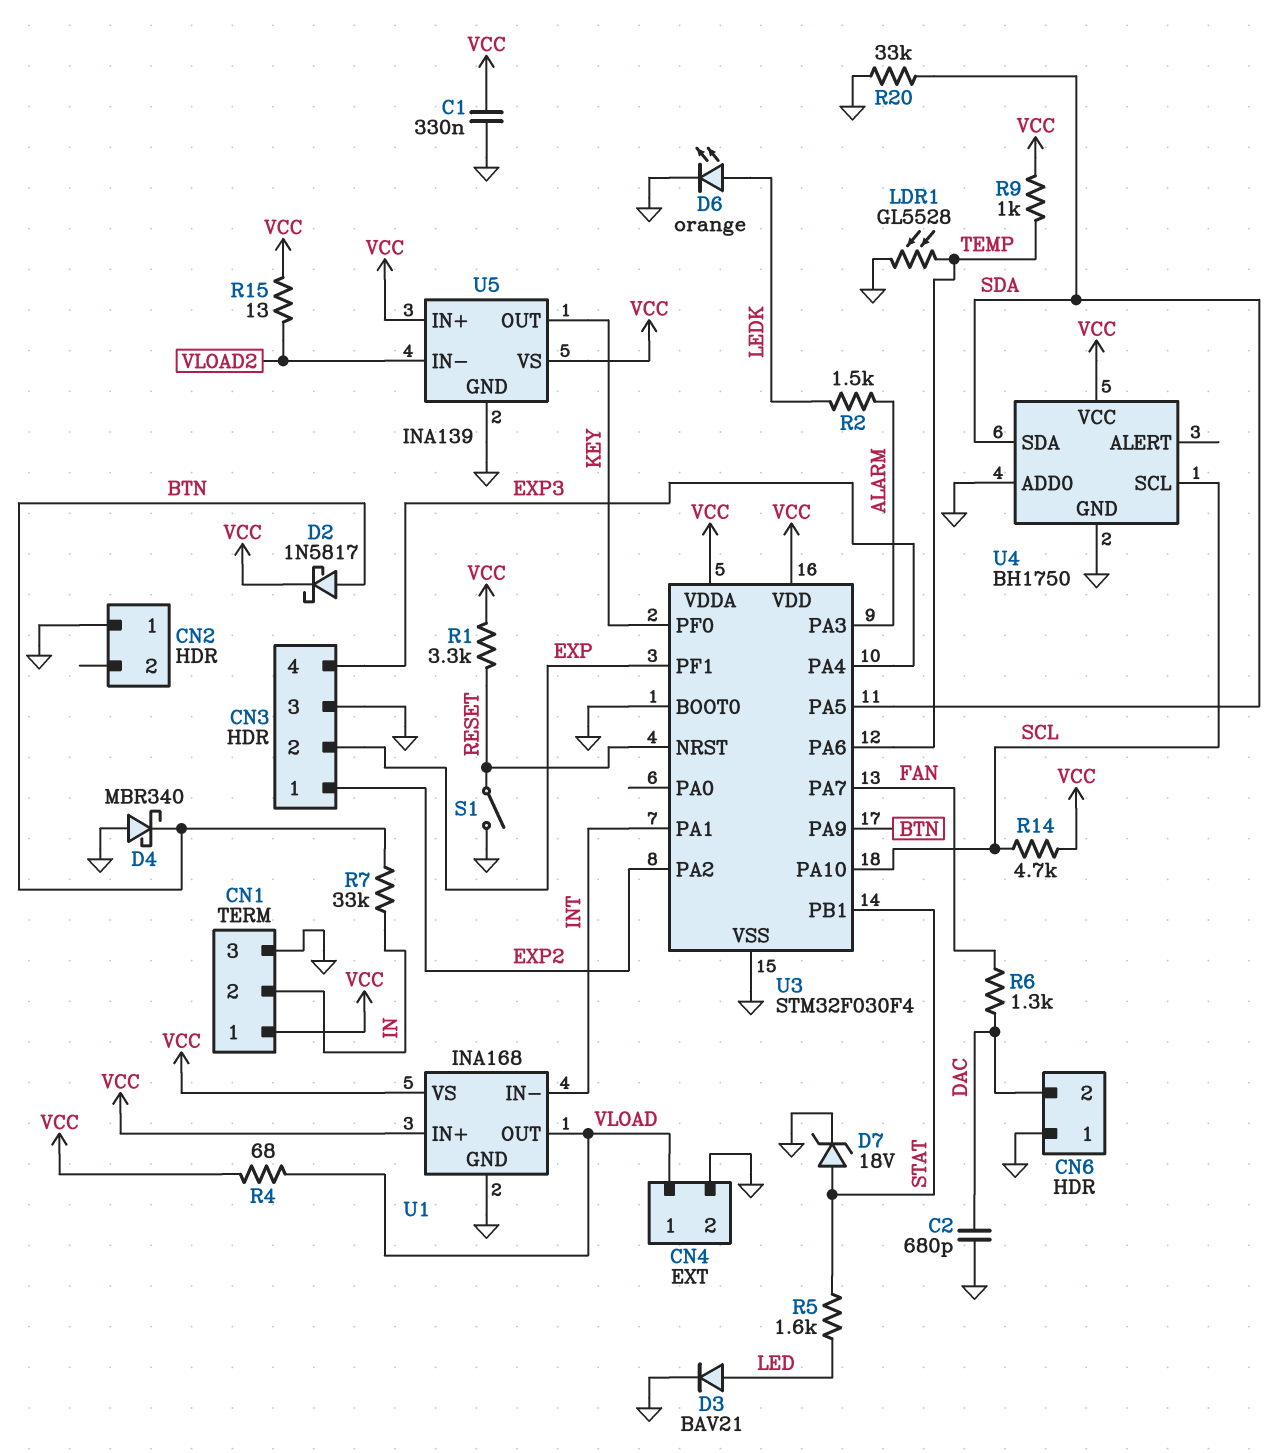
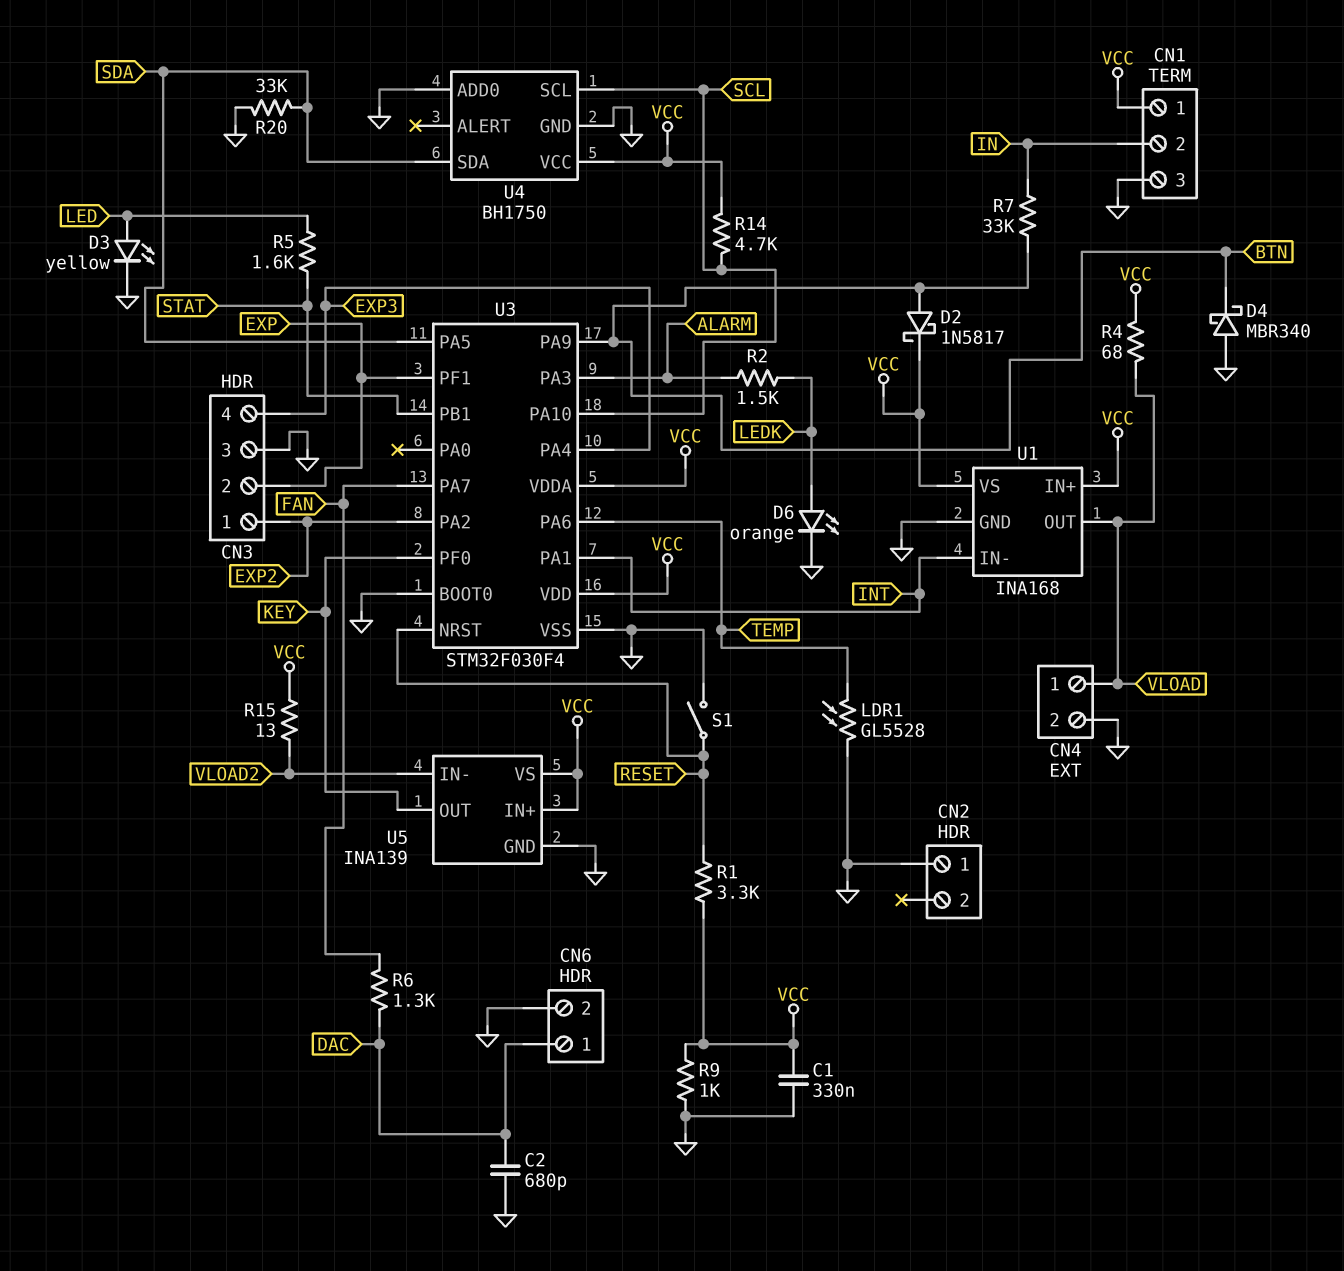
CN6 pin 1: GND -> DAC
CN6 pin 2: DAC -> GND
D3: diode BAV21 (A LED, K GND) -> LED yellow (A LED, K GND)
D7: zener 18V (A STAT, K GND) -> none
R9: 1k (TEMP, VCC) -> 1k (GND, VCC)

